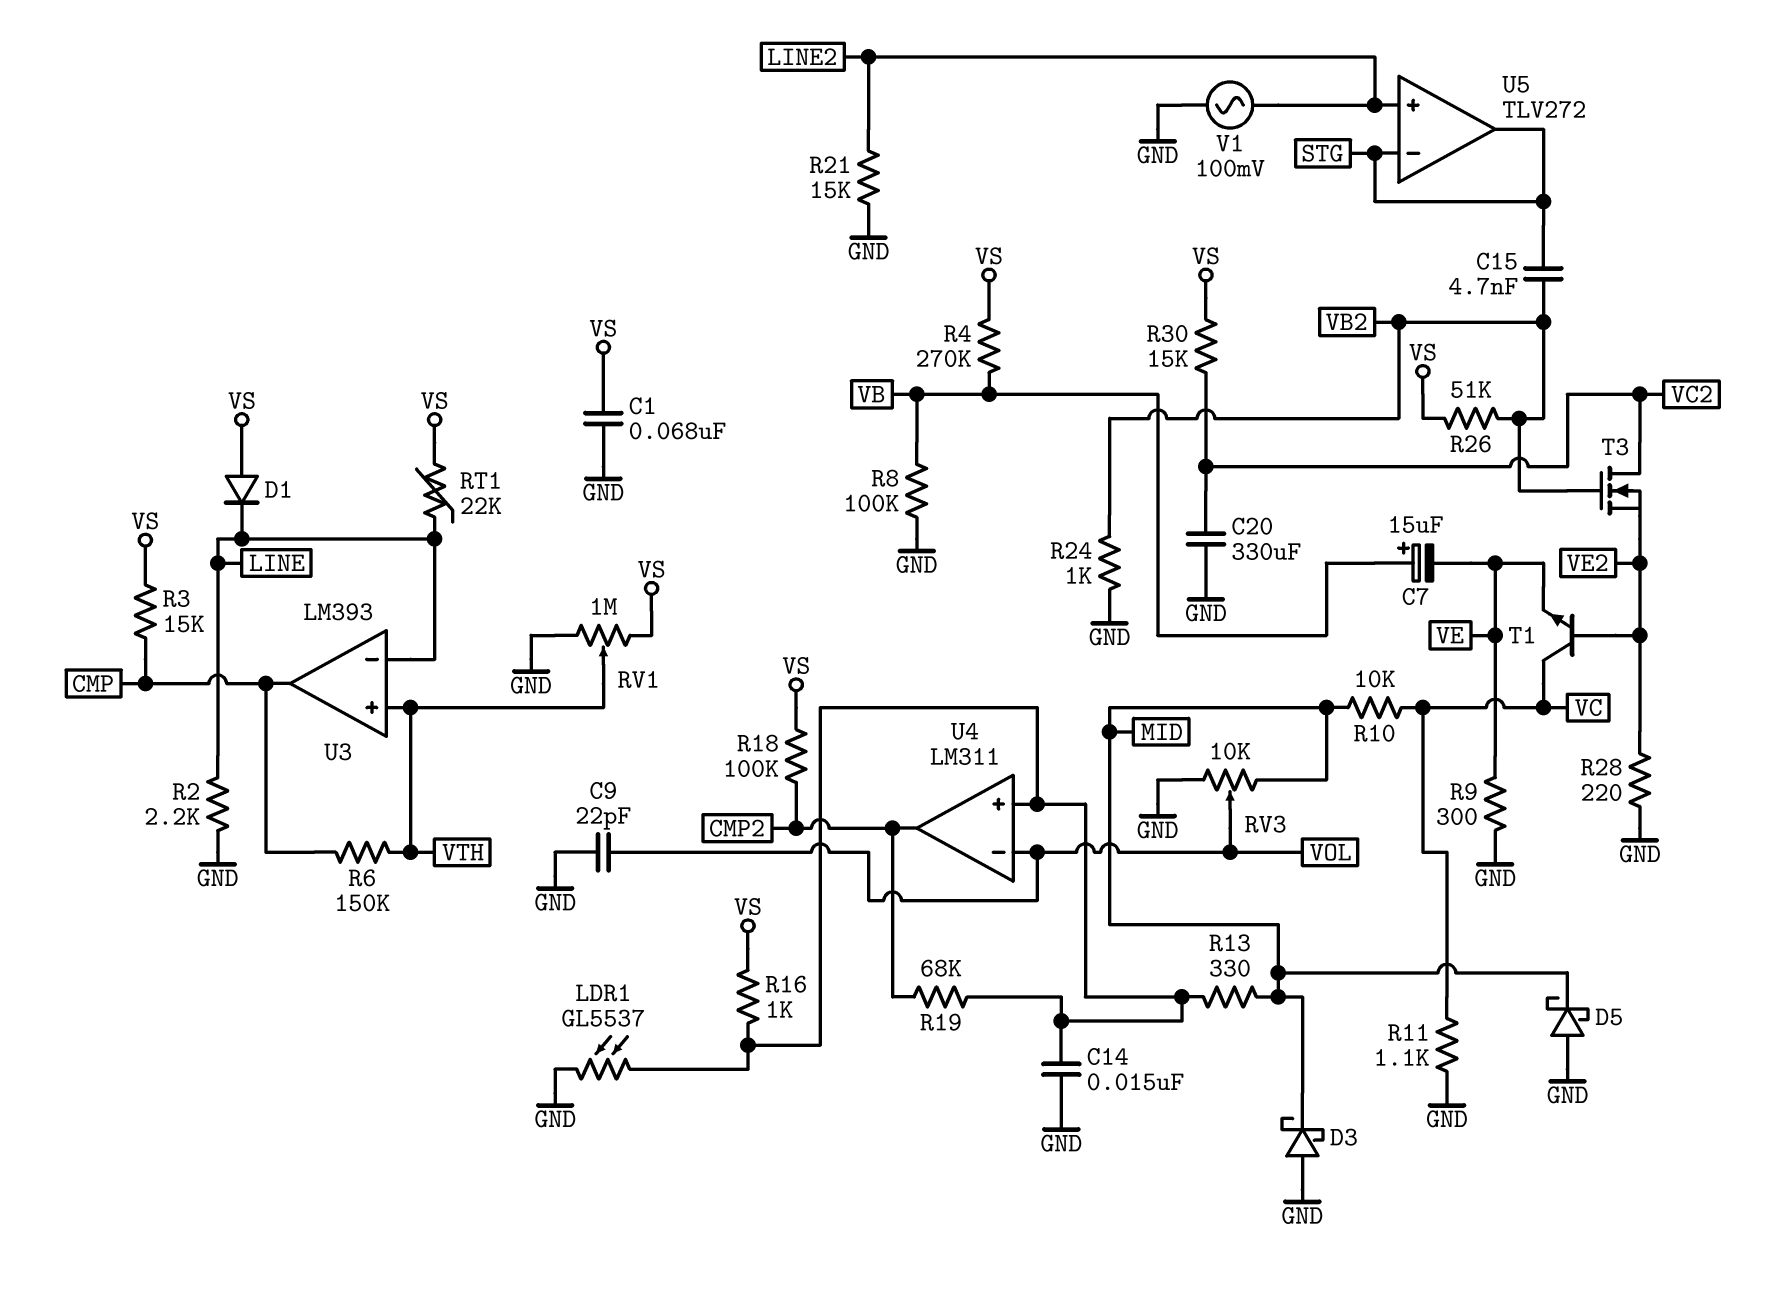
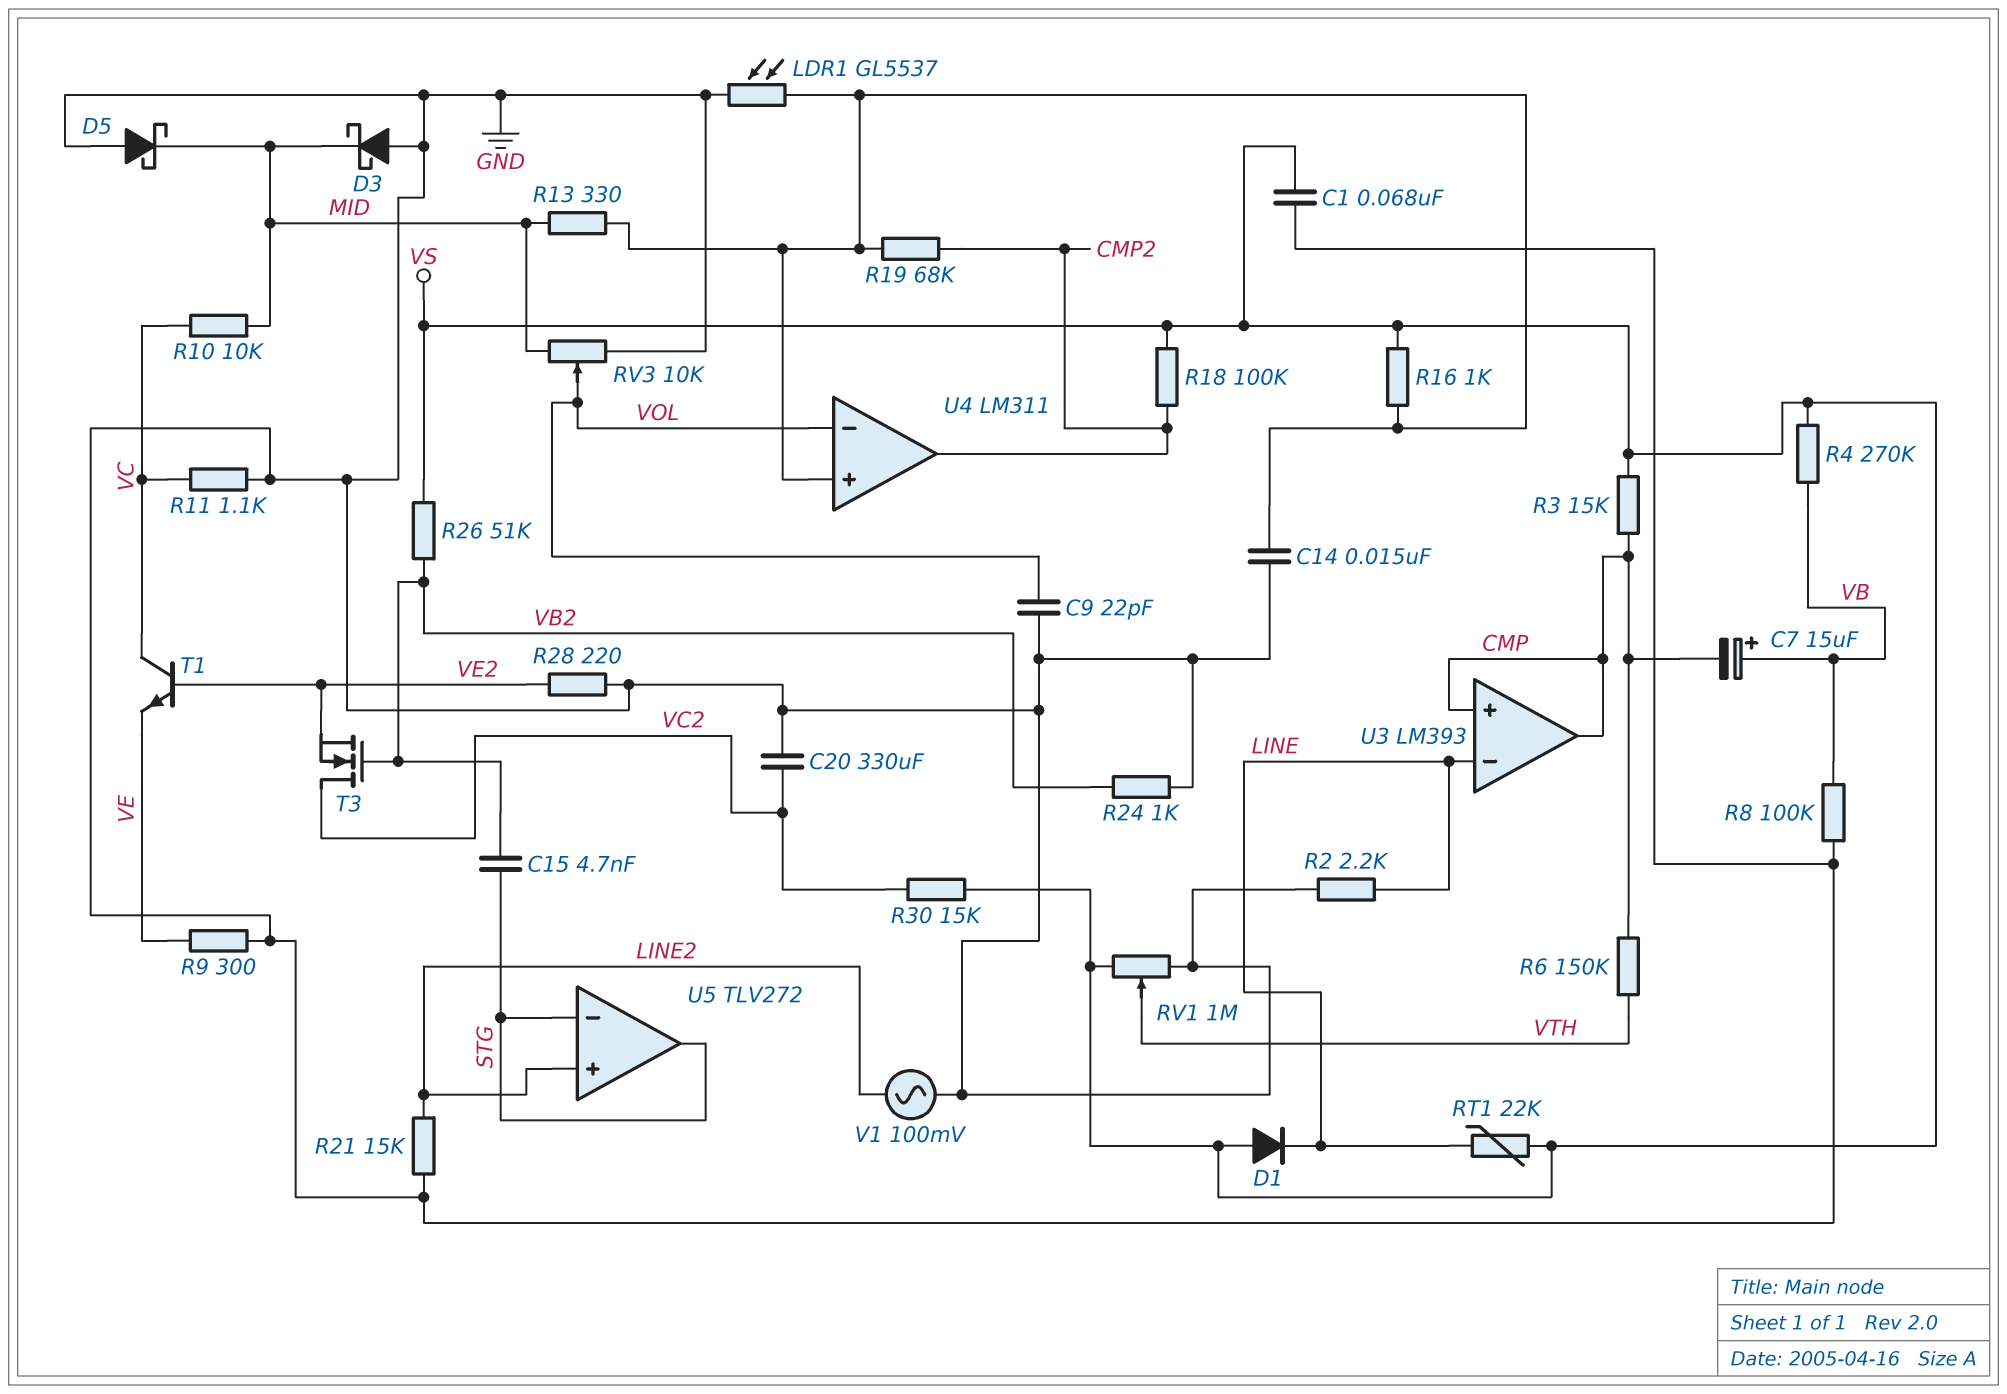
C7: 15uF (plus VB, minus VE) -> 15uF (plus VB, minus CMP)
U3 pin in+: VTH -> CMP

